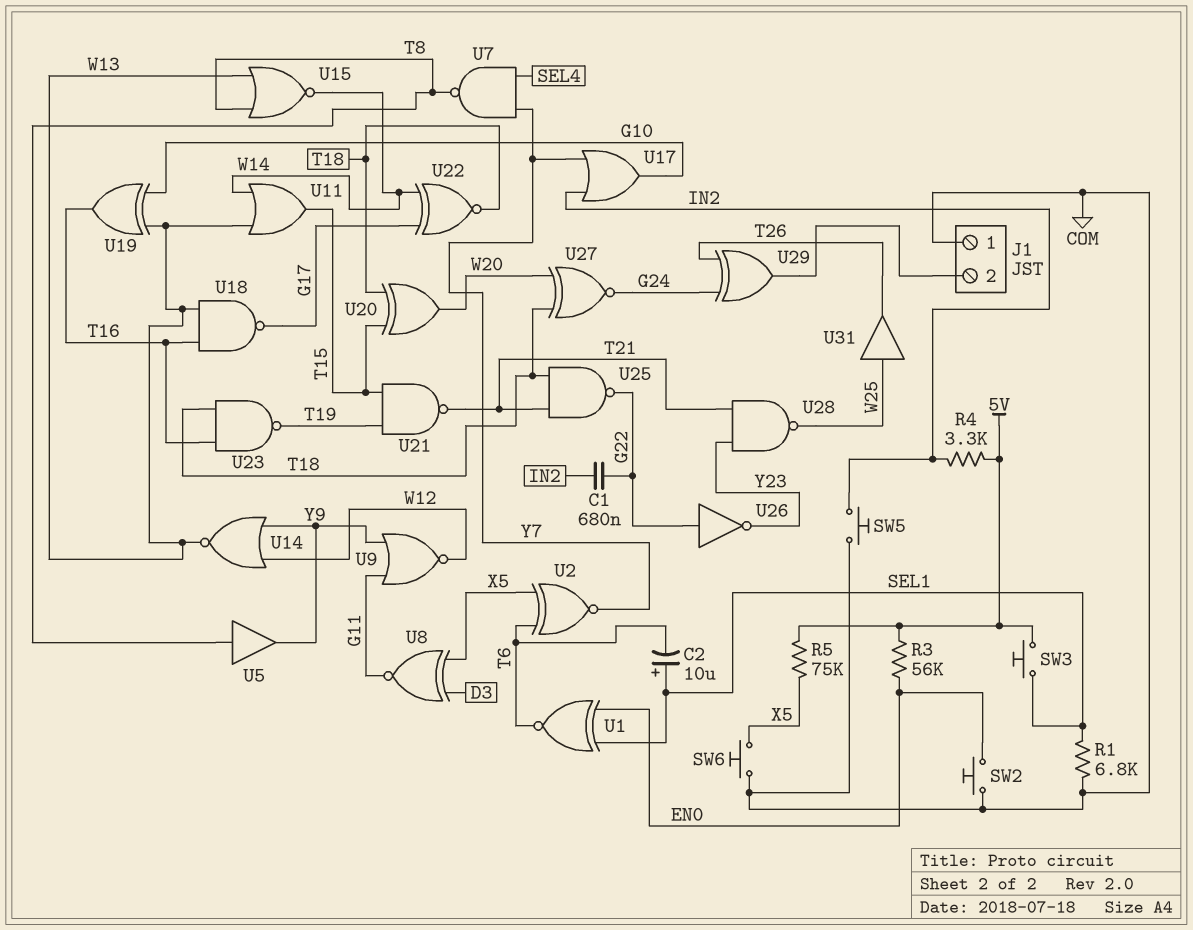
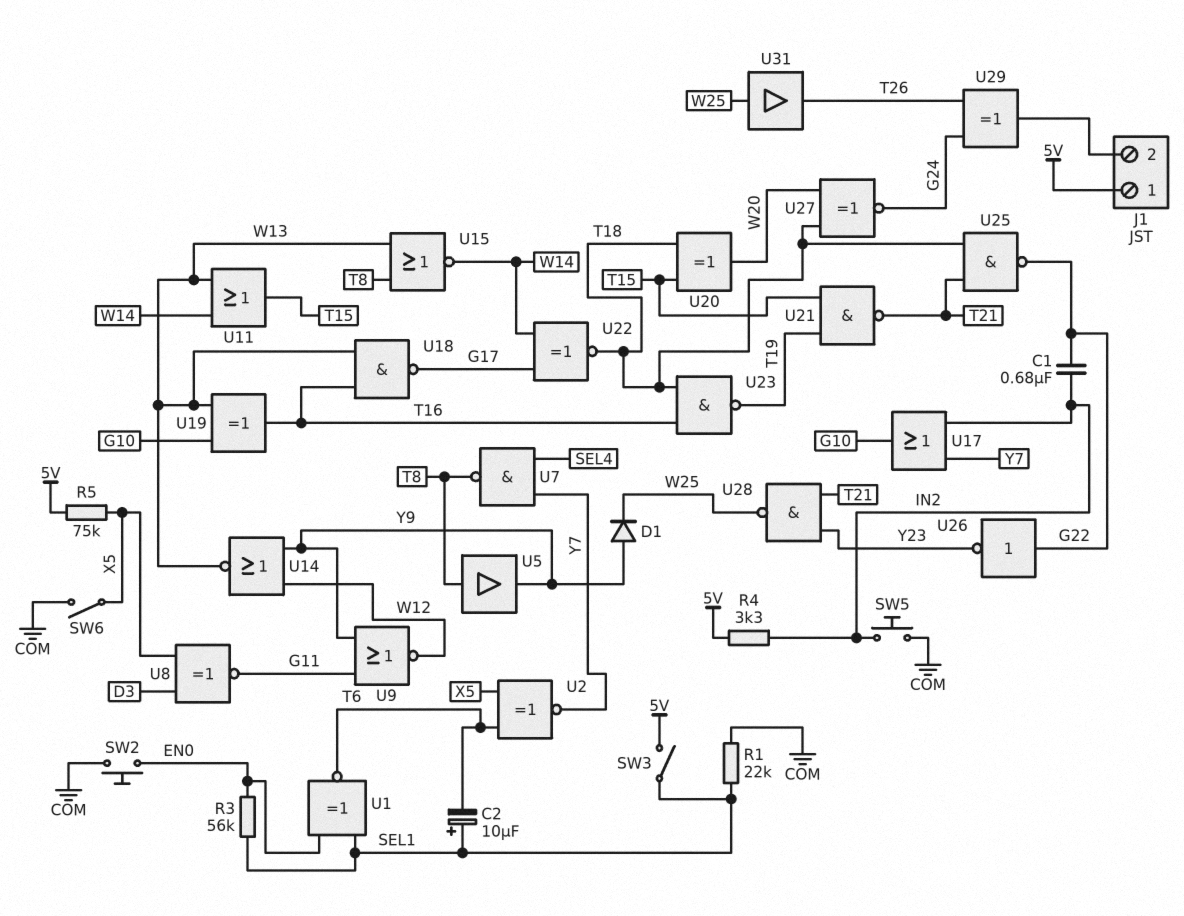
D1: none -> diode (A Y9, K W25)
J1 pin 1: COM -> 5V
R1: 6.8k (COM, SEL1) -> 22k (COM, SEL1)
R3: 56k (5V, EN0) -> 56k (EN0, SEL1)
SW3: button (5V, SEL1) -> switch (5V, SEL1)
SW6: button (COM, X5) -> switch (COM, X5)

